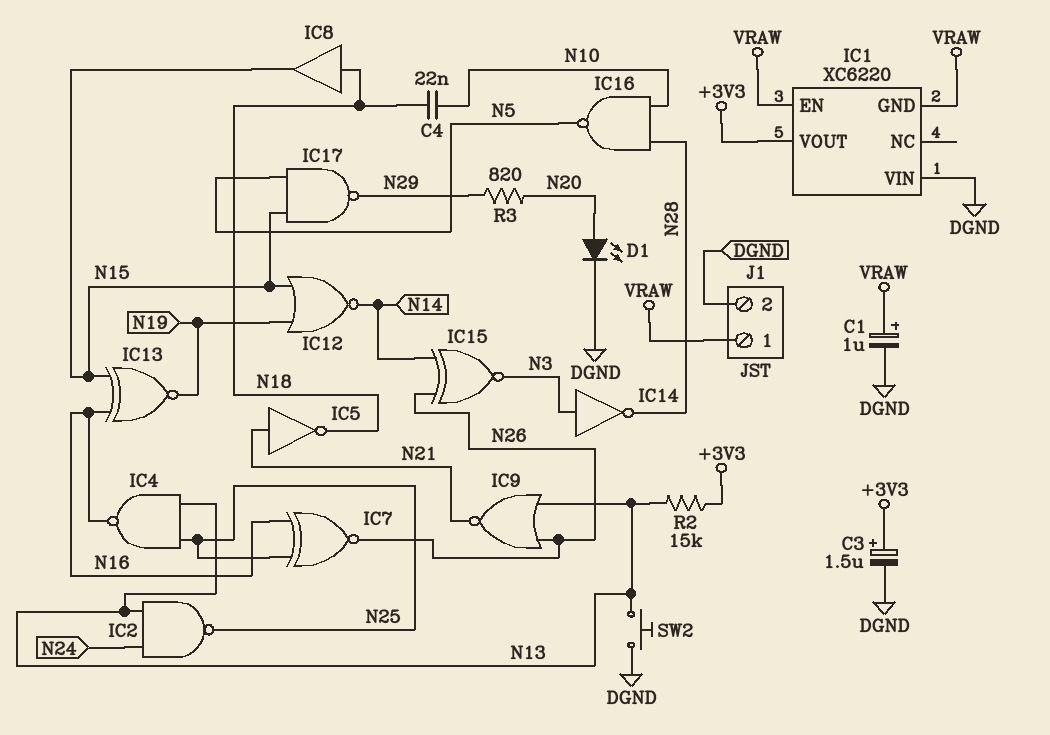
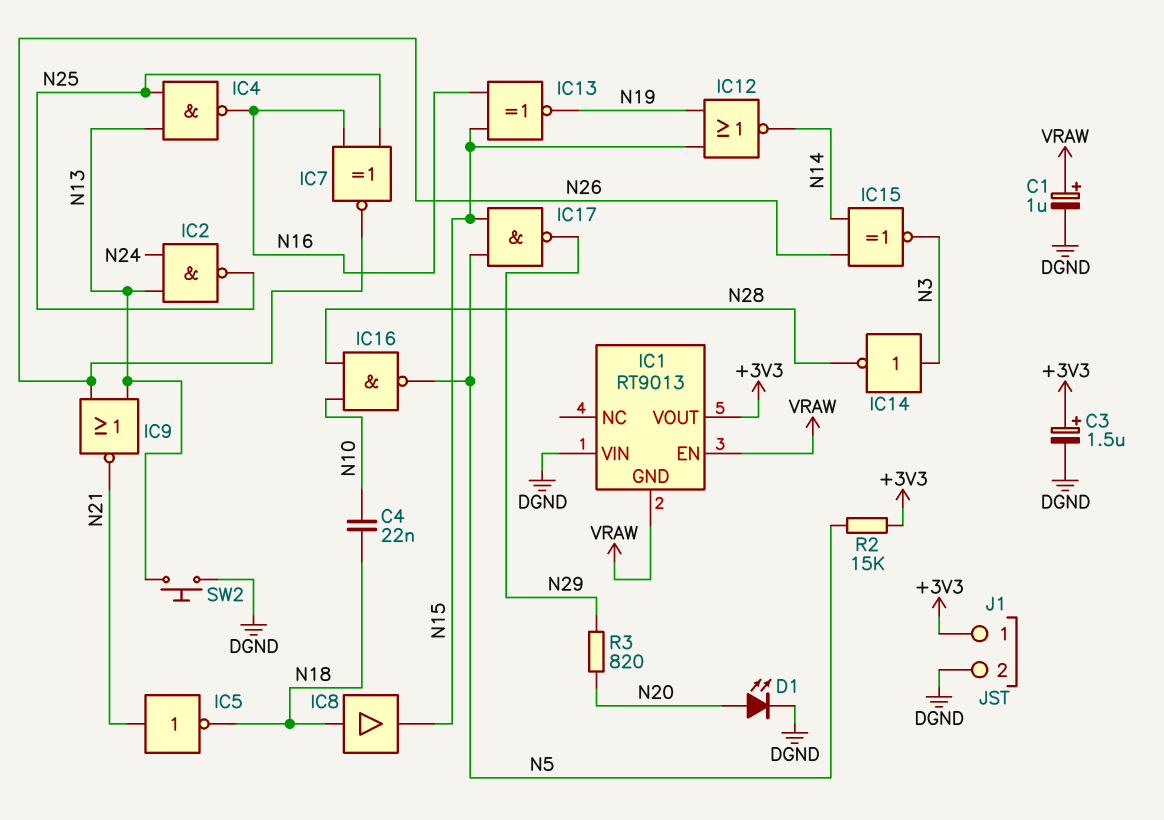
IC1: XC6220 -> RT9013
J1 pin 1: VRAW -> +3V3
R2: 15k (+3V3, N13) -> 15k (+3V3, N5)

